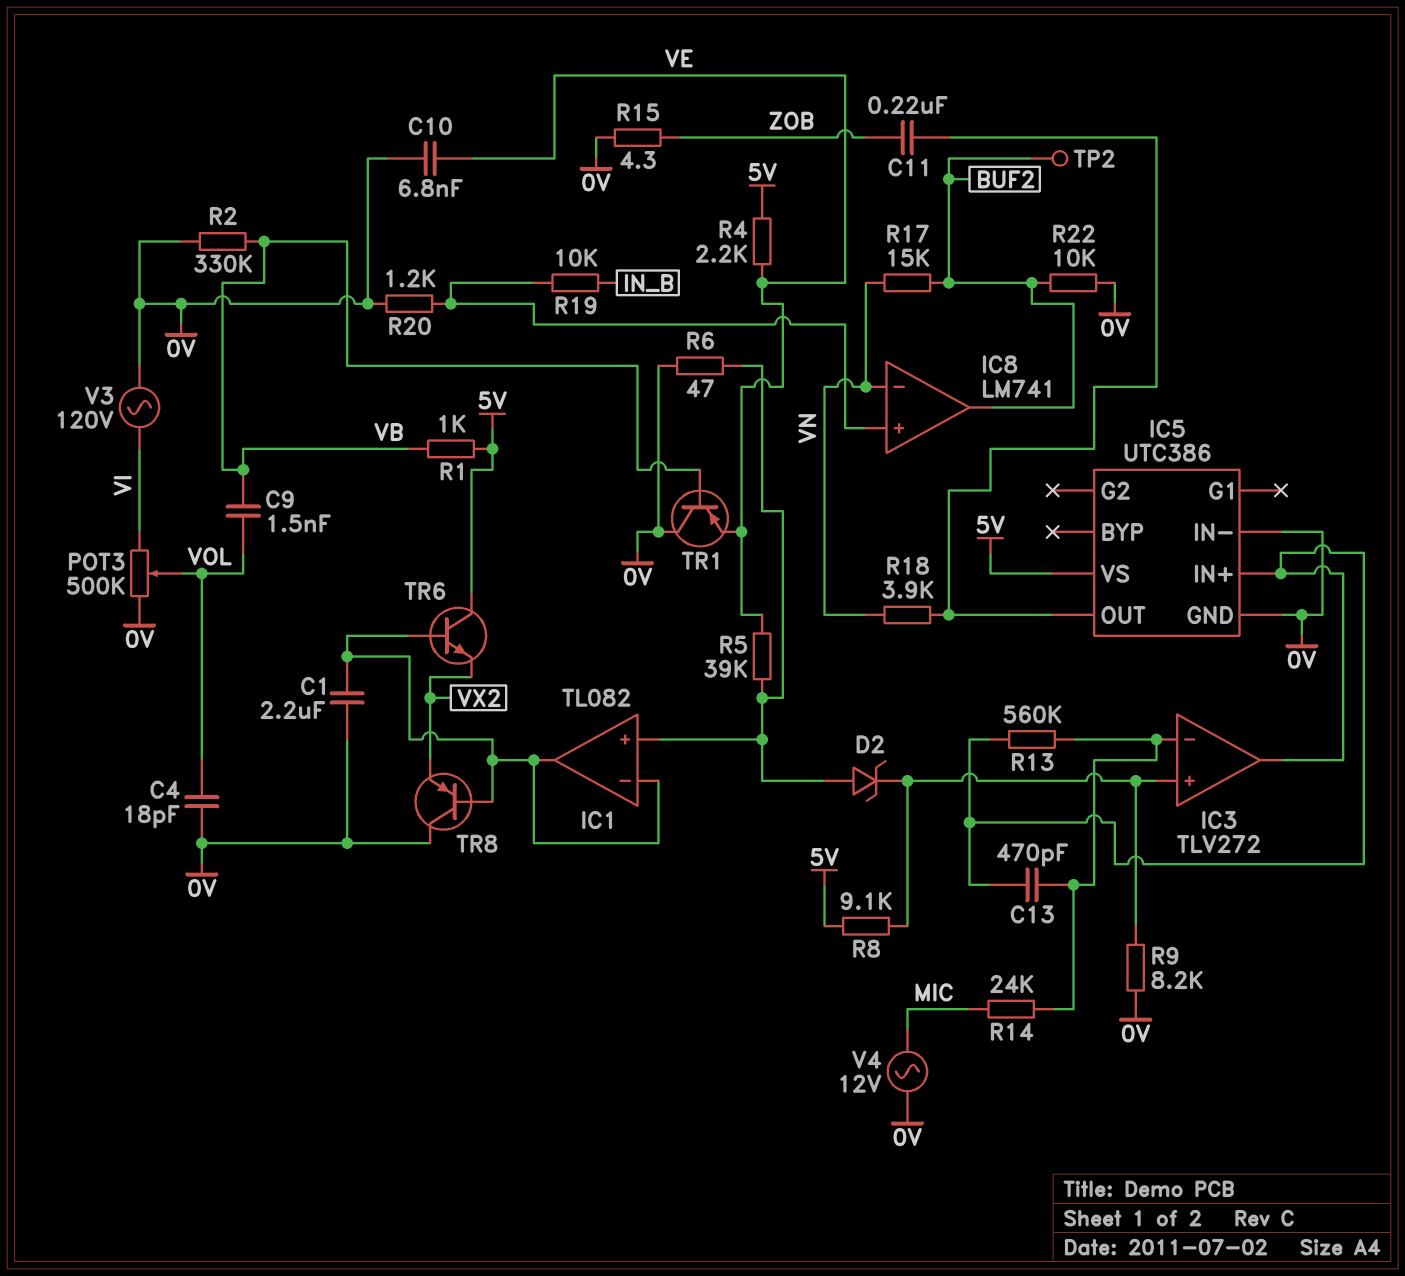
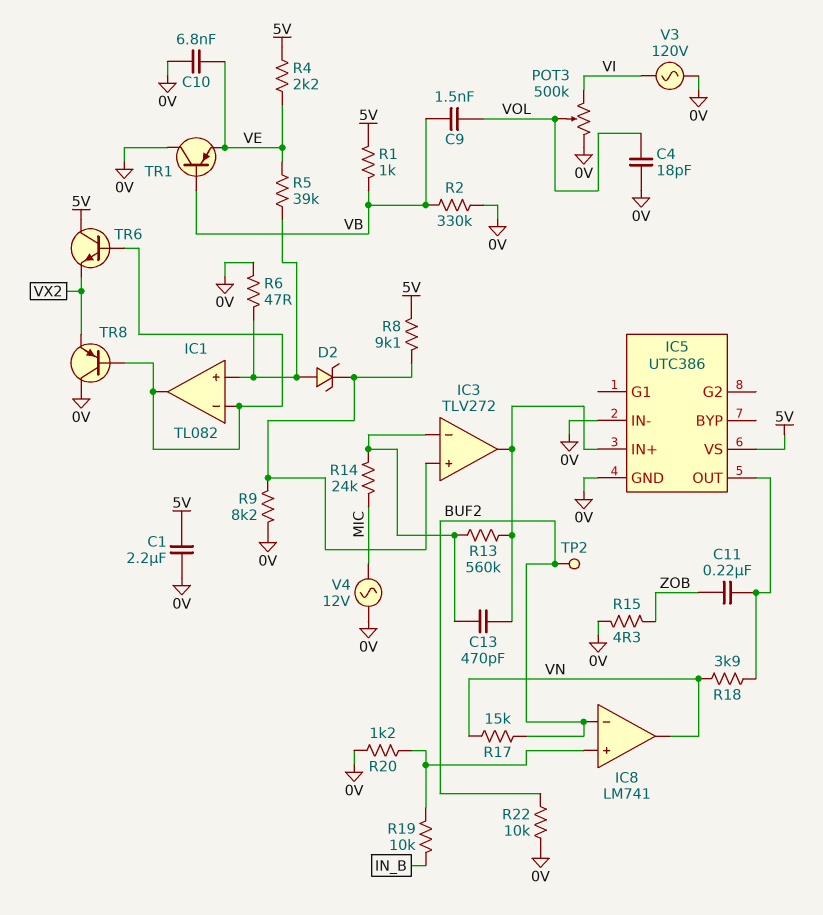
C1: 2.2uF (0V, IC1/in-) -> 2.2uF (0V, 5V)
IC8 pin in-: VN -> BUF2
IC8 pin out: BUF2 -> VN

